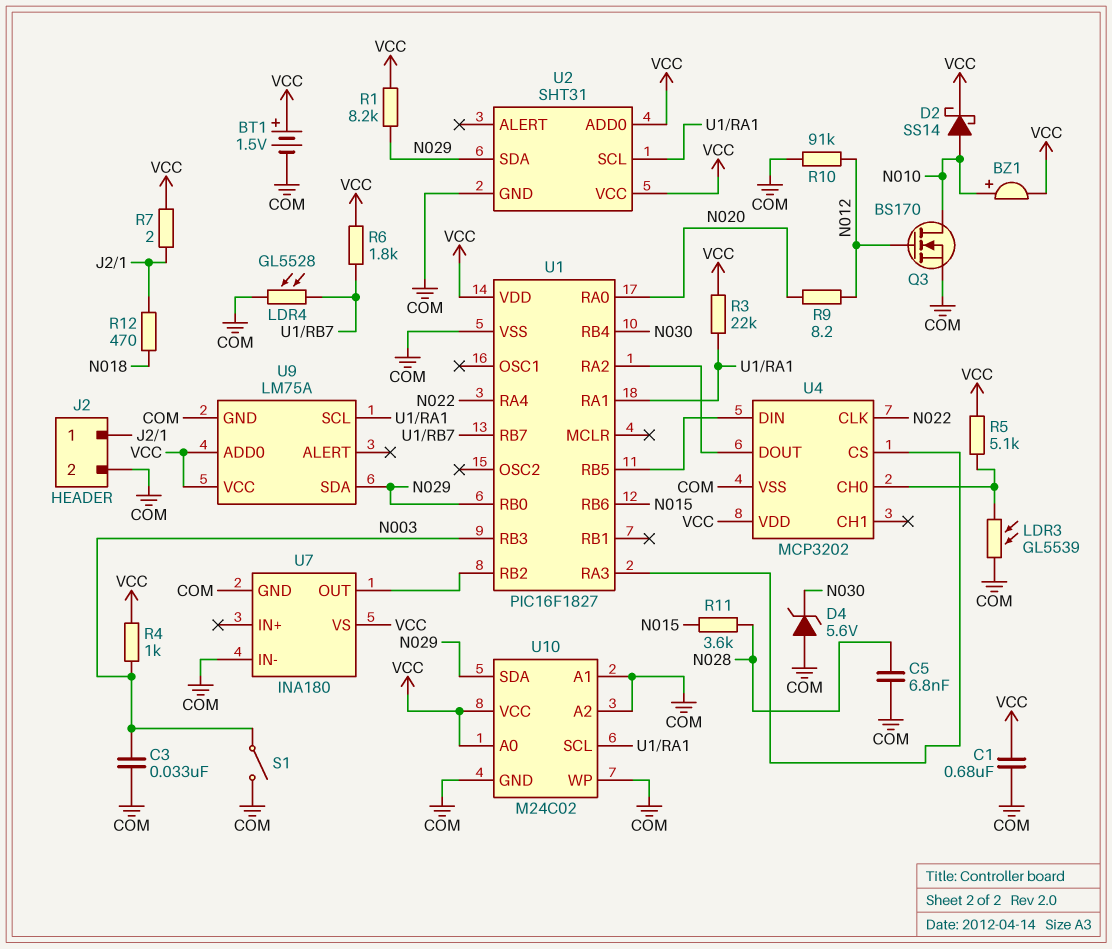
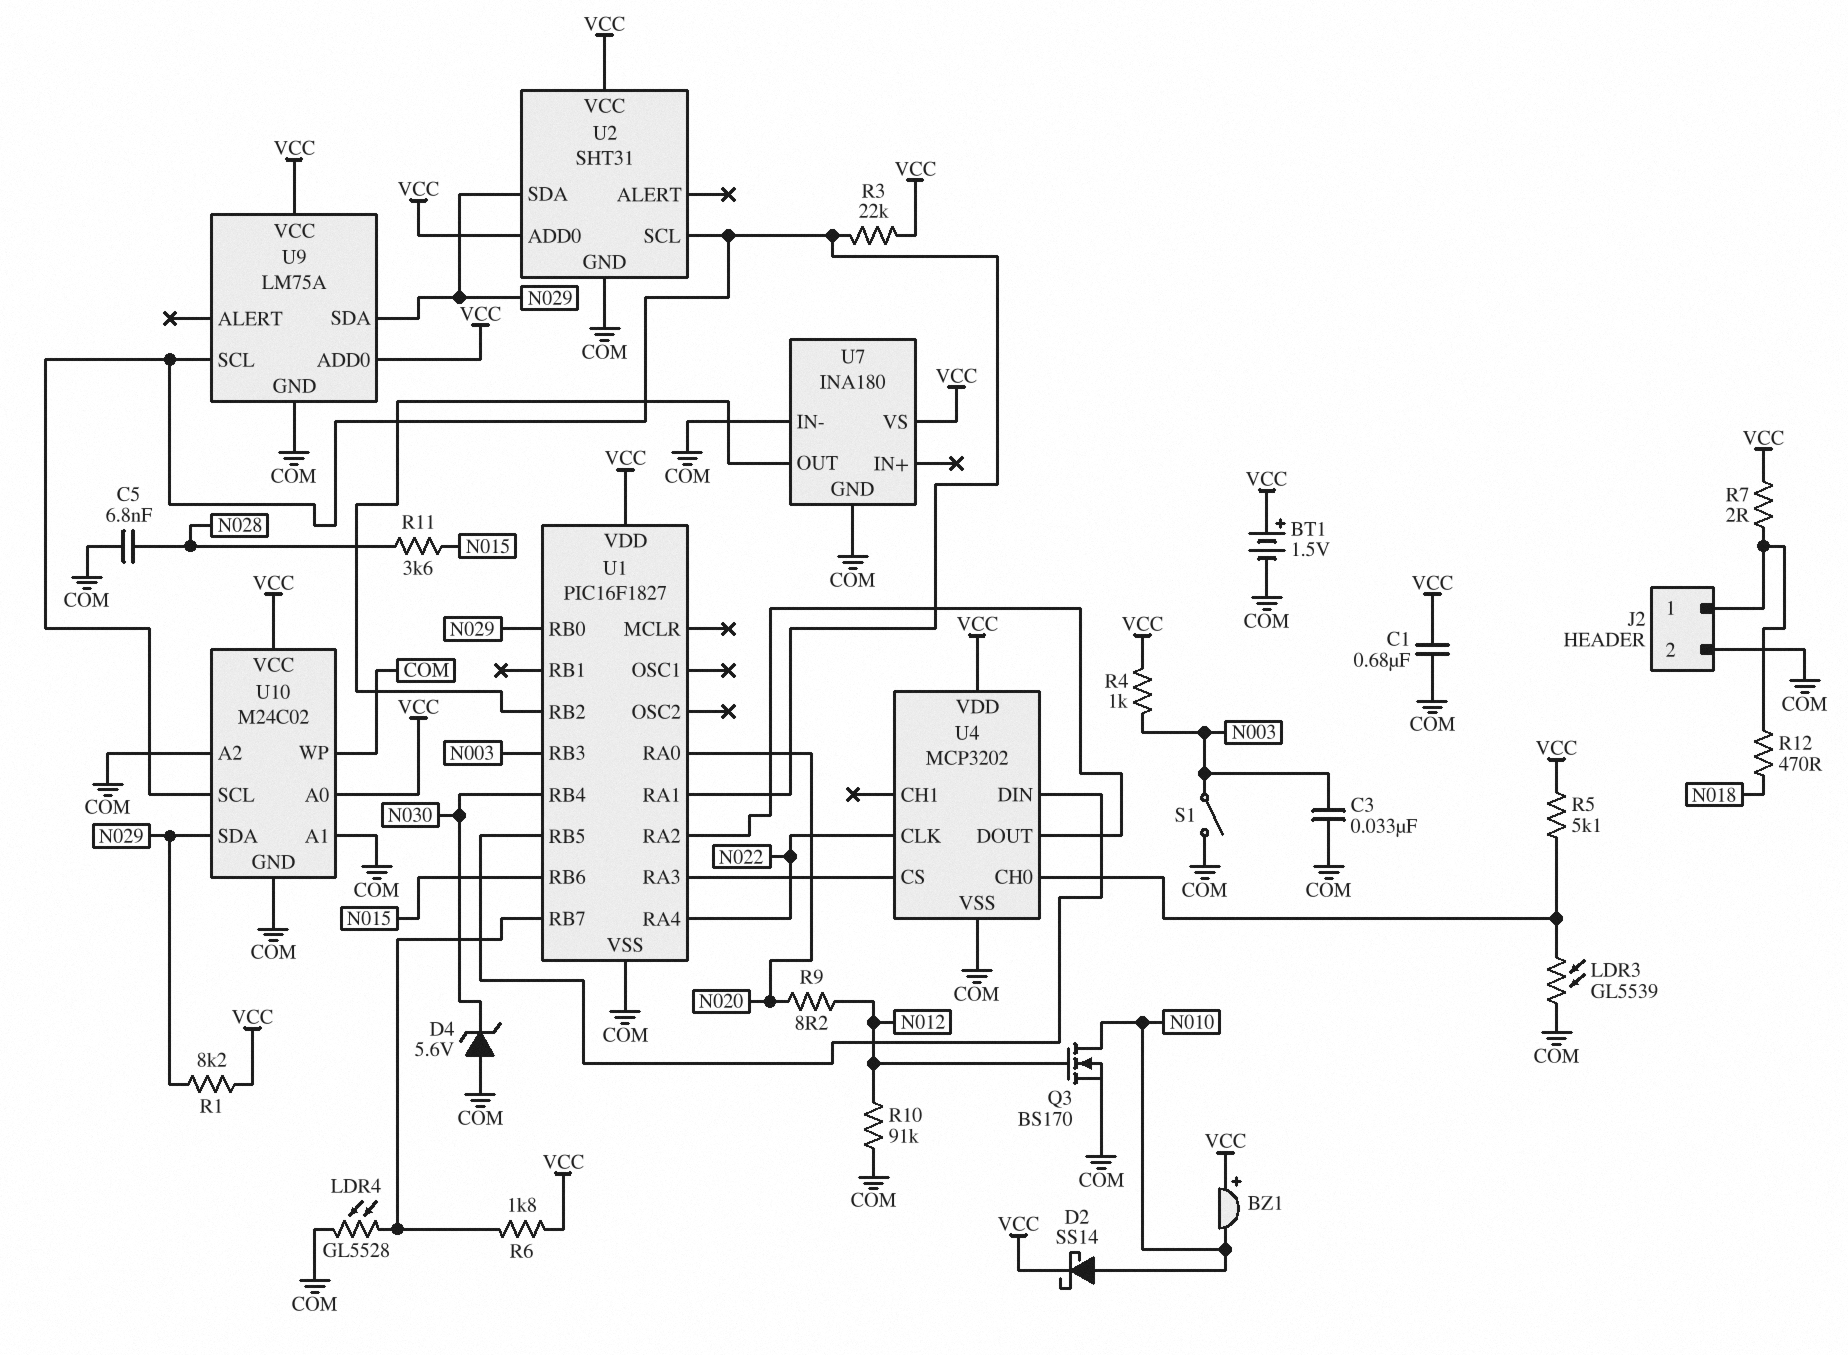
BZ1: buzzer (plus N010, minus VCC) -> buzzer (plus VCC, minus N010)

